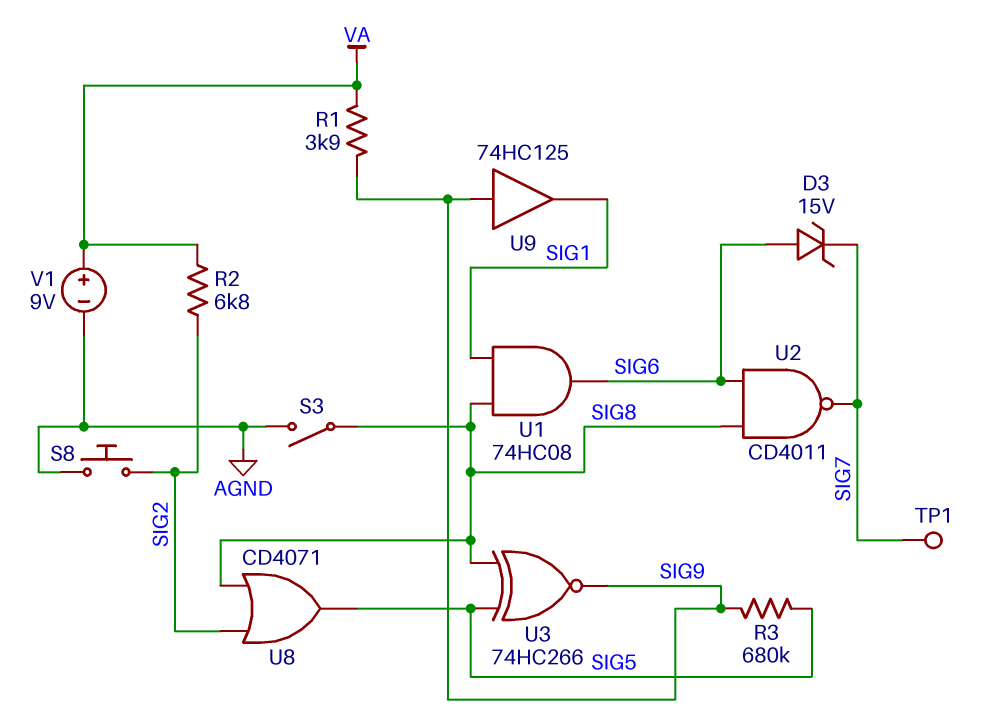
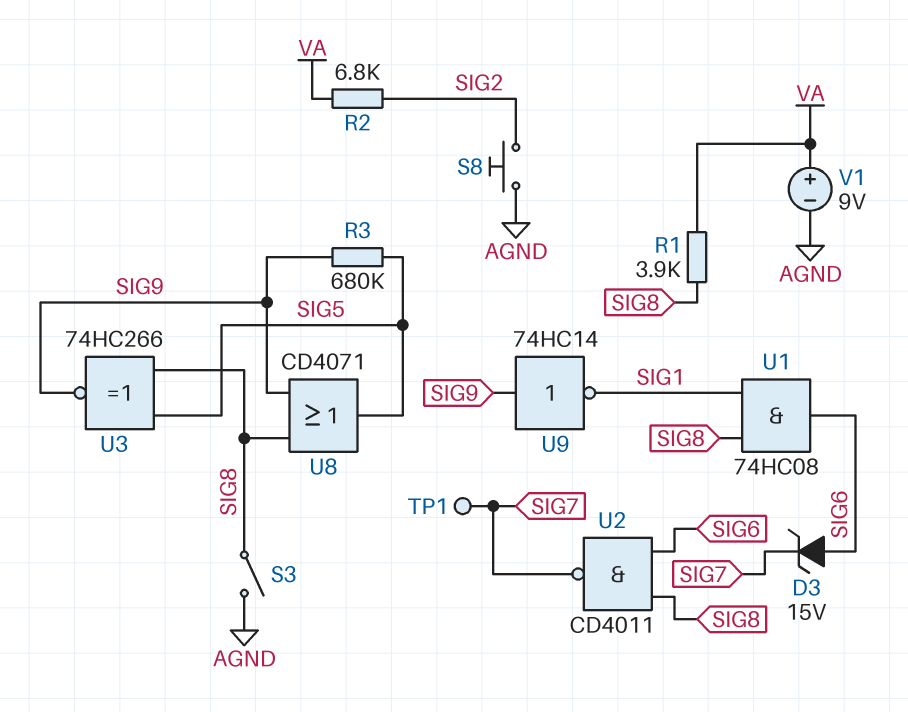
R1: 3.9k (SIG9, VA) -> 3.9k (SIG8, VA)
U8: OR CD4071 (in SIG2, in SIG8, out SIG5) -> OR CD4071 (in SIG8, in SIG9, out SIG5)
U9: buffer 74HC125 (in SIG9, out SIG1) -> NOT 74HC14 (in SIG9, out SIG1)

